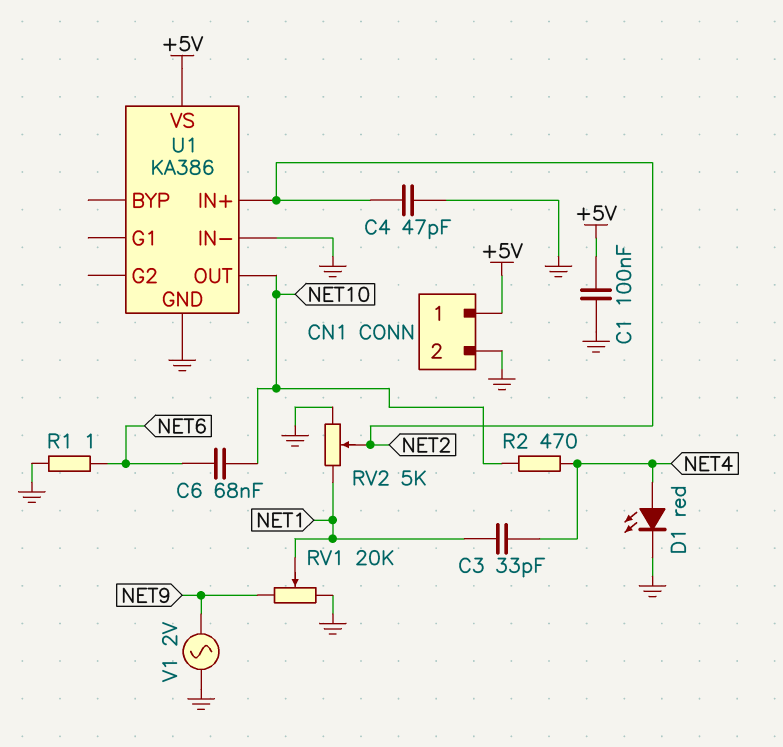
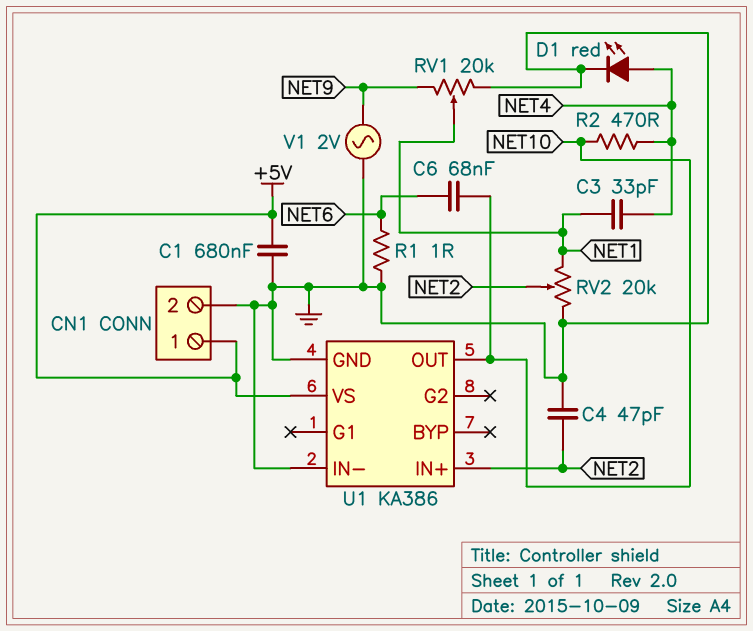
C1: 100nF (+5V, GND) -> 680nF (+5V, GND)
RV2: 5k (GND, NET1, wiper NET2) -> 20k (GND, NET1, wiper NET2)

